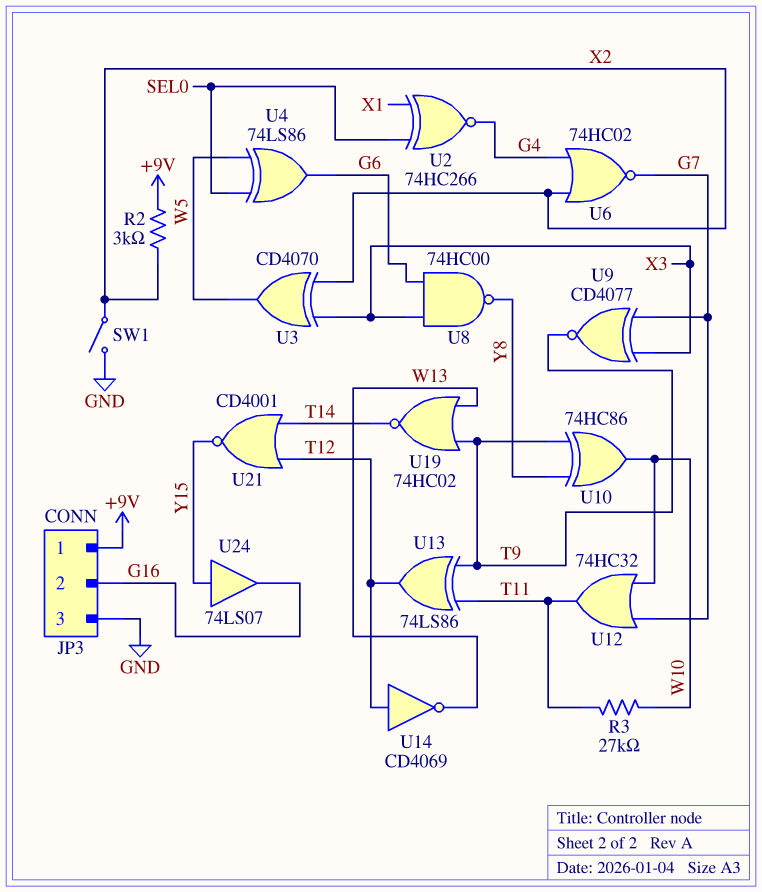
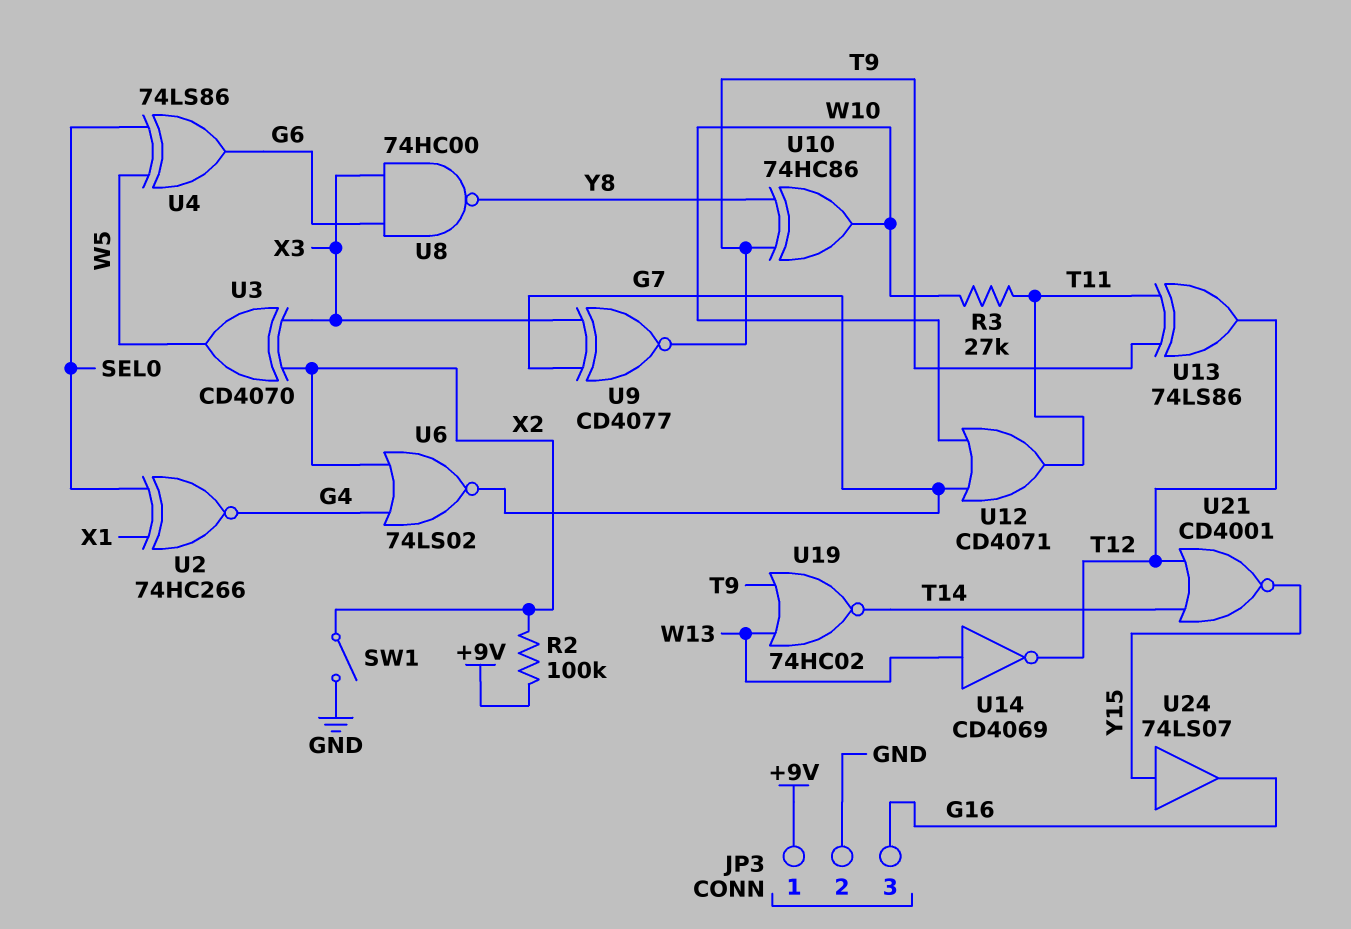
JP3 pin 2: G16 -> GND
JP3 pin 3: GND -> G16
R2: 3k (+9V, X2) -> 100k (+9V, X2)
U6: NOR 74HC02 (in G4, in X2, out G7) -> NOR 74LS02 (in G4, in X2, out G7)
U12: OR 74HC32 (in G7, in W10, out T11) -> OR CD4071 (in G7, in W10, out T11)
U14: NOT CD4069 (in T12, out W13) -> NOT CD4069 (in W13, out T12)

